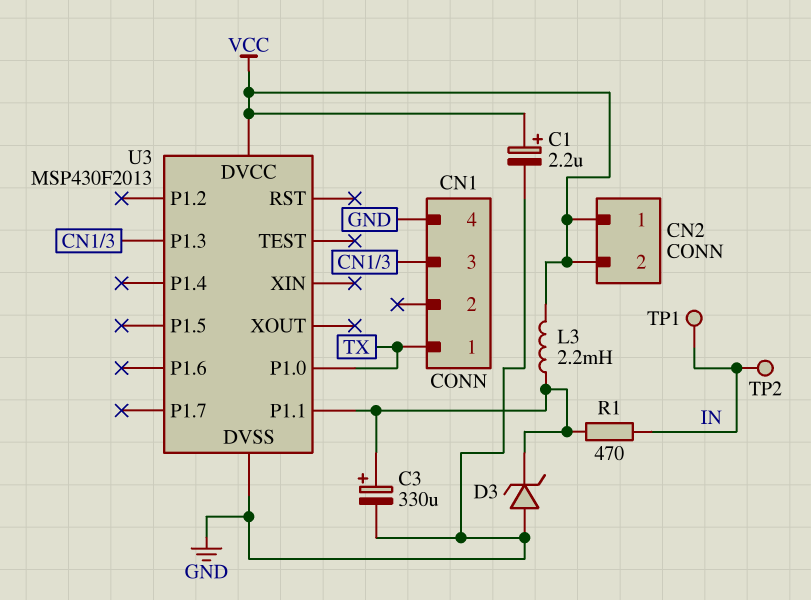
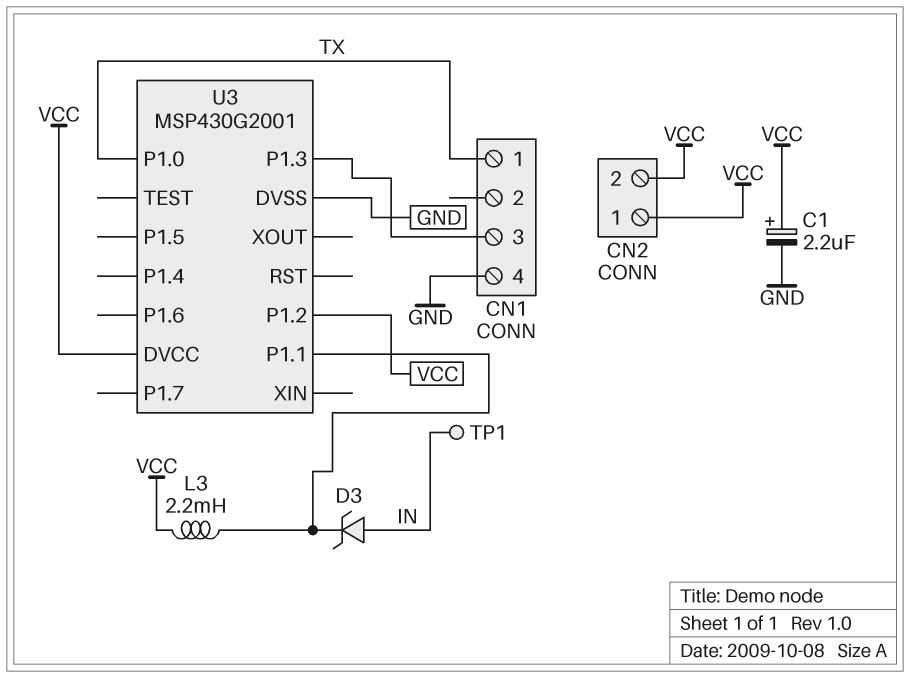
C3: 330uF (plus U3/P1.1, minus GND) -> none
D3: zener (A GND, K U3/P1.1) -> zener (A IN, K U3/P1.1)
R1: 470 (IN, U3/P1.1) -> none
TP2: test point (IN) -> none
U3: MSP430F2013 -> MSP430G2001
U3 pin P1.2: none -> VCC

